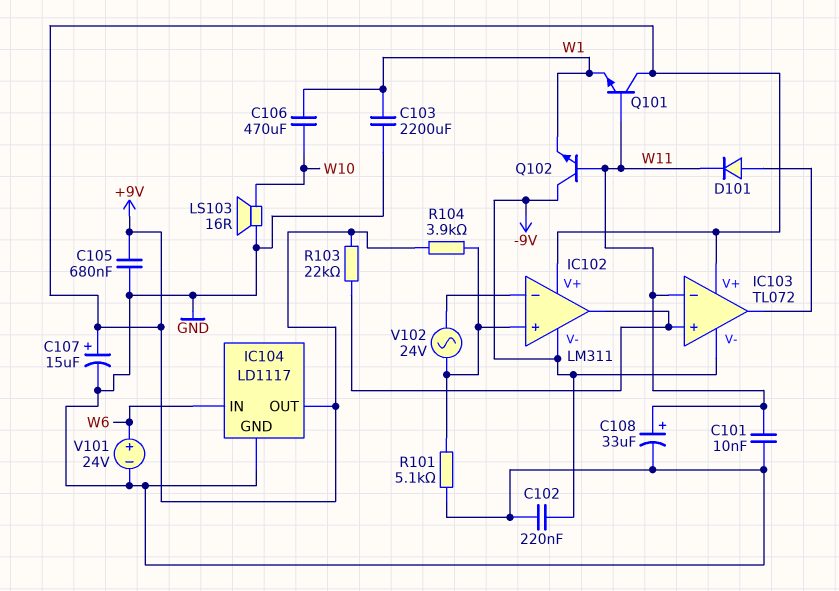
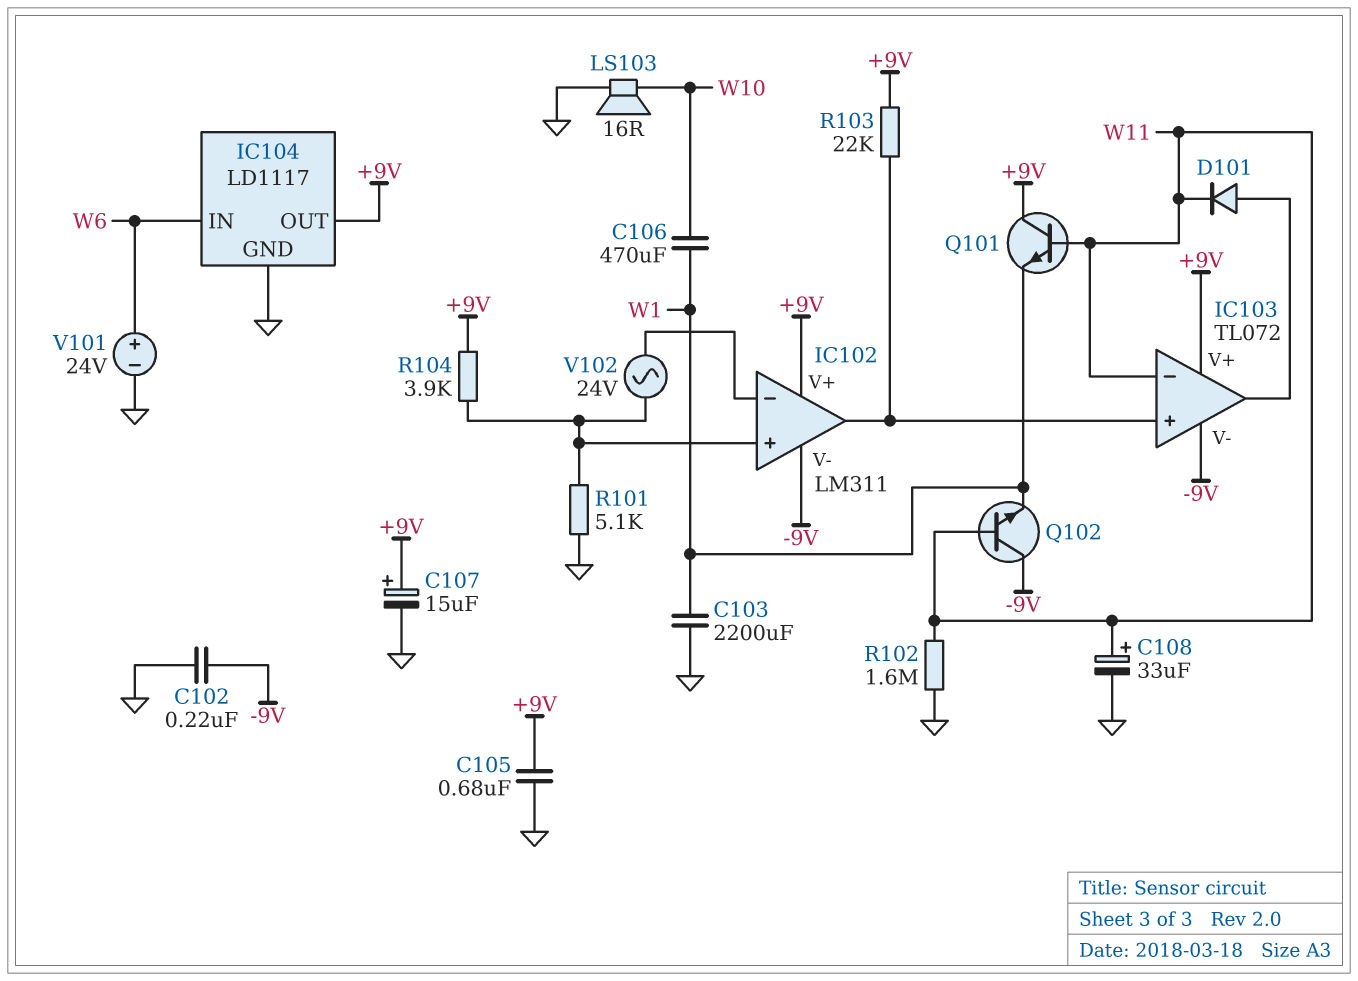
C101: 10nF (GND, W11) -> none
R102: none -> 1.6M (GND, W11)

